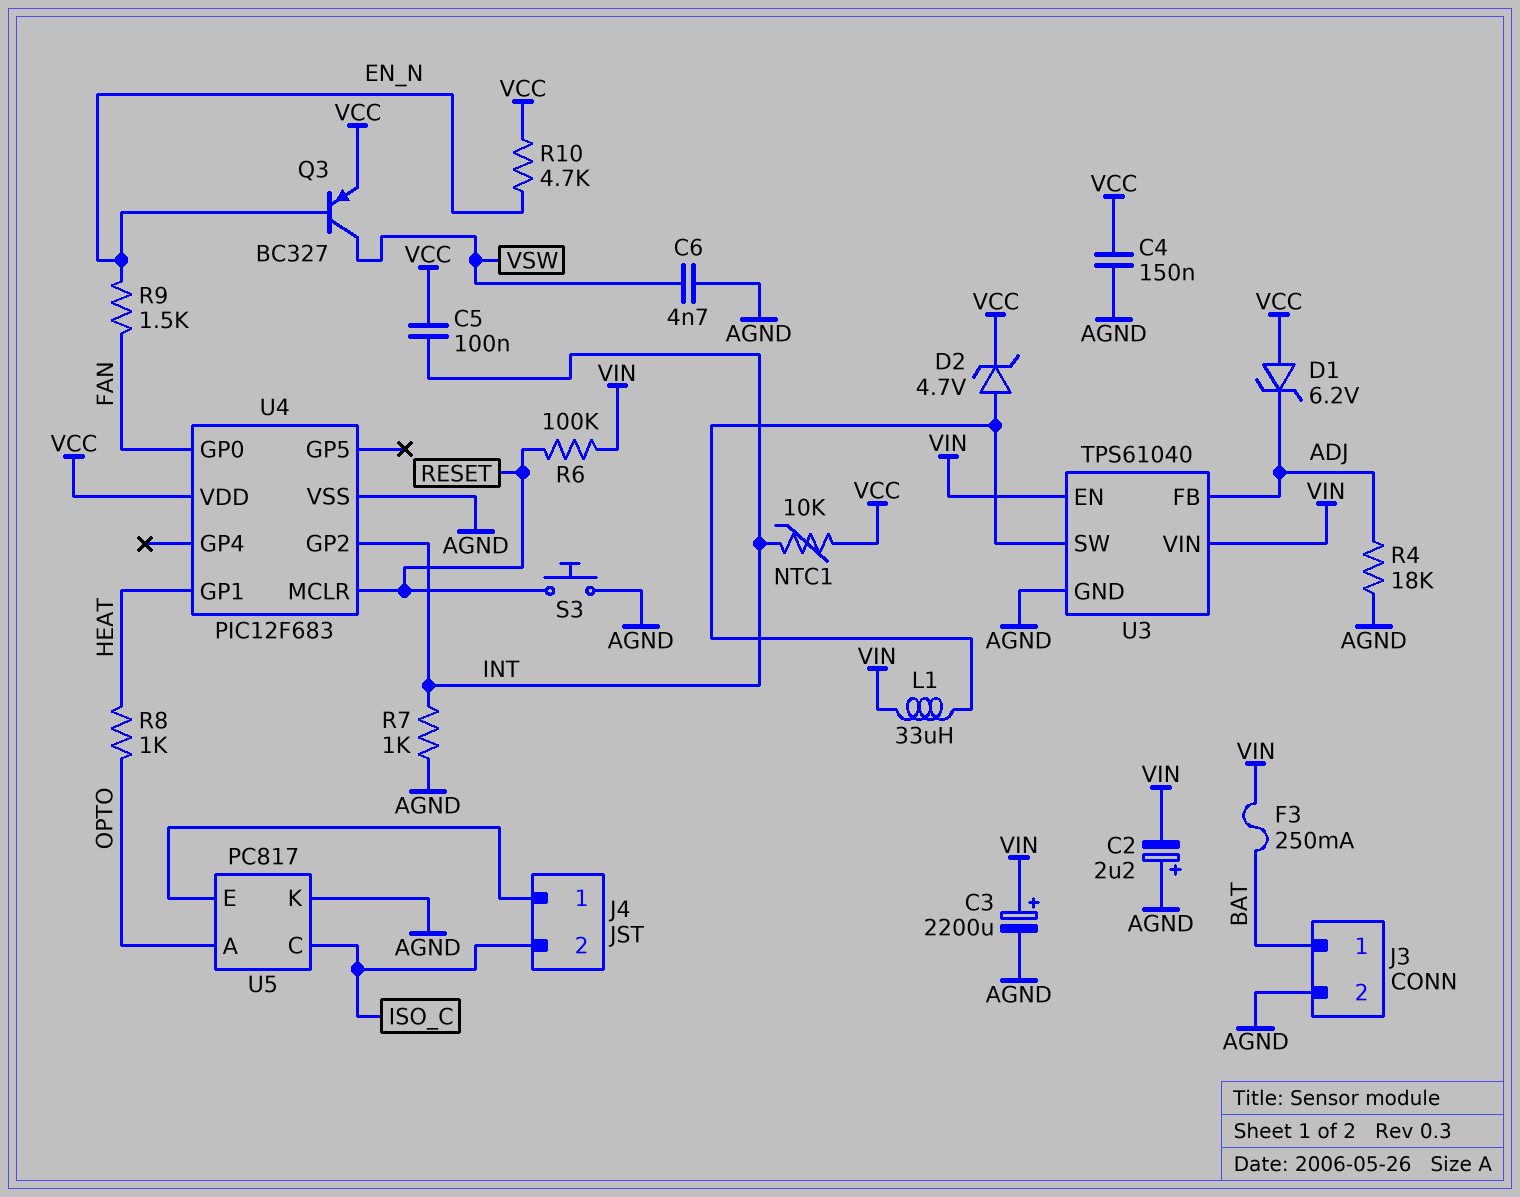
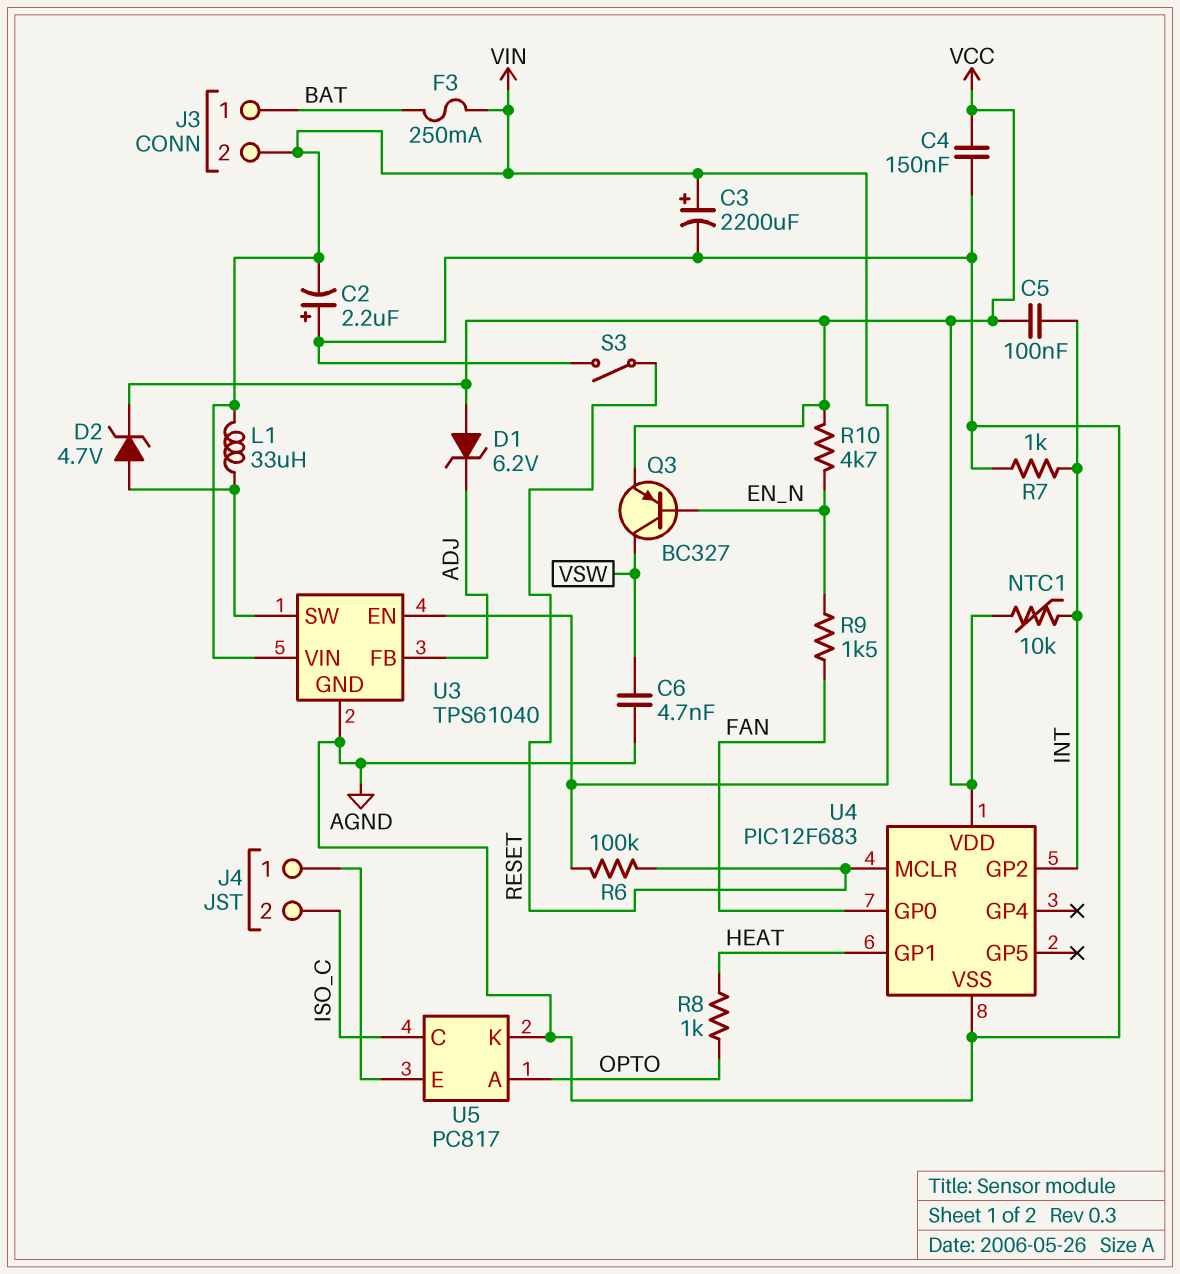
J3 pin 2: AGND -> VIN
R4: 18k (ADJ, AGND) -> none
S3: button (AGND, RESET) -> switch (AGND, RESET)

